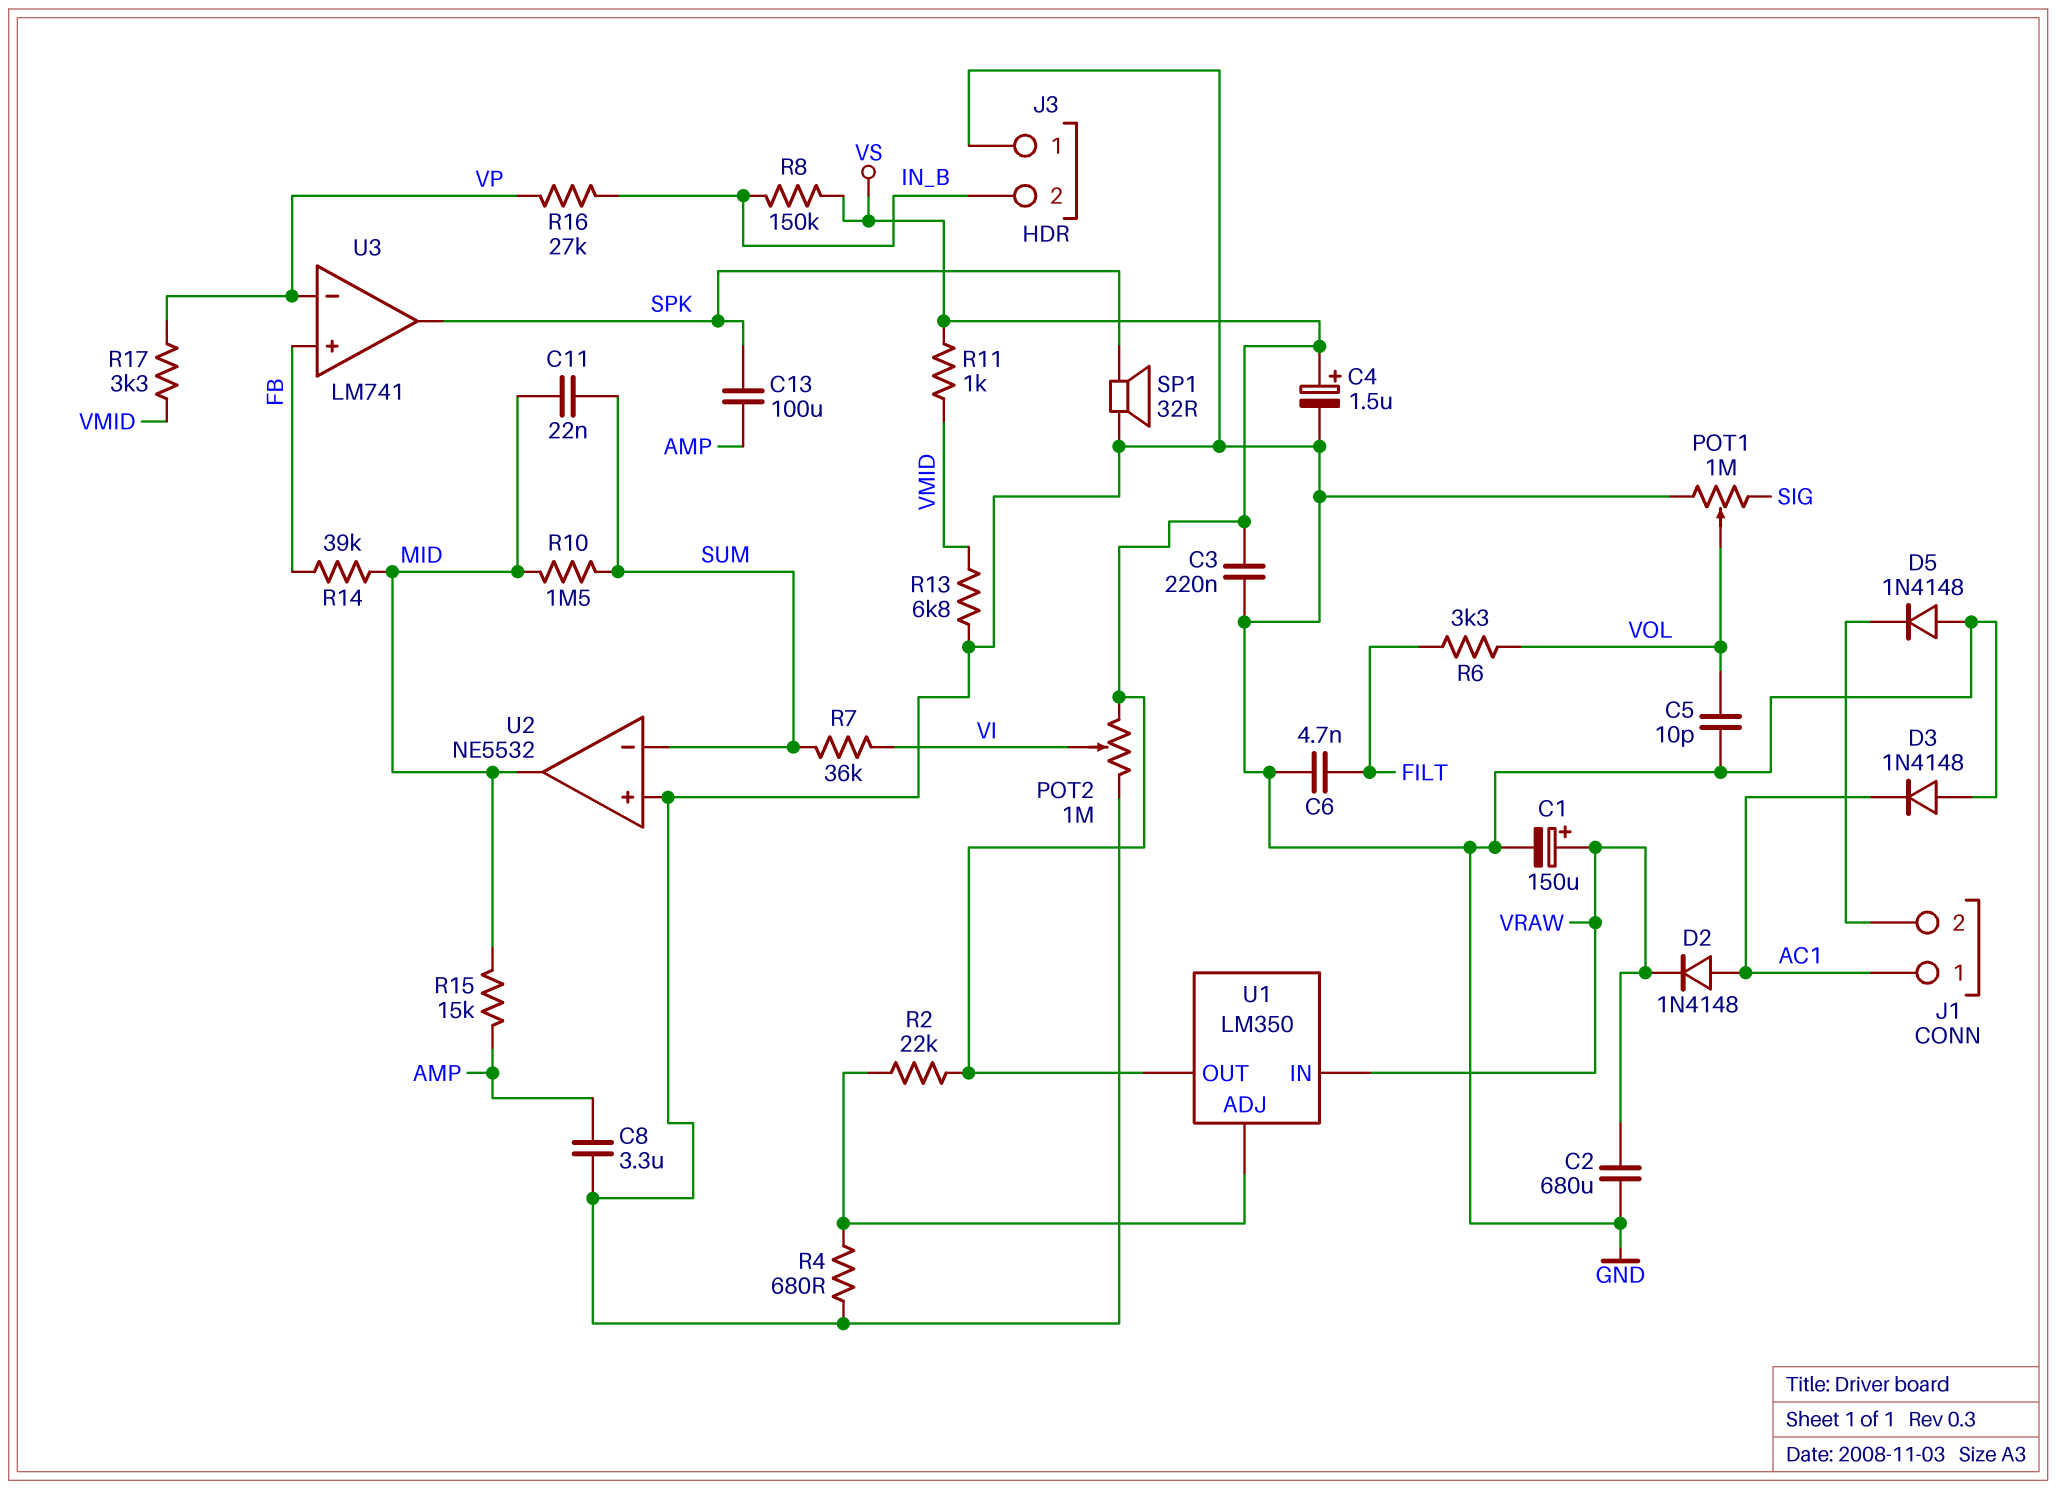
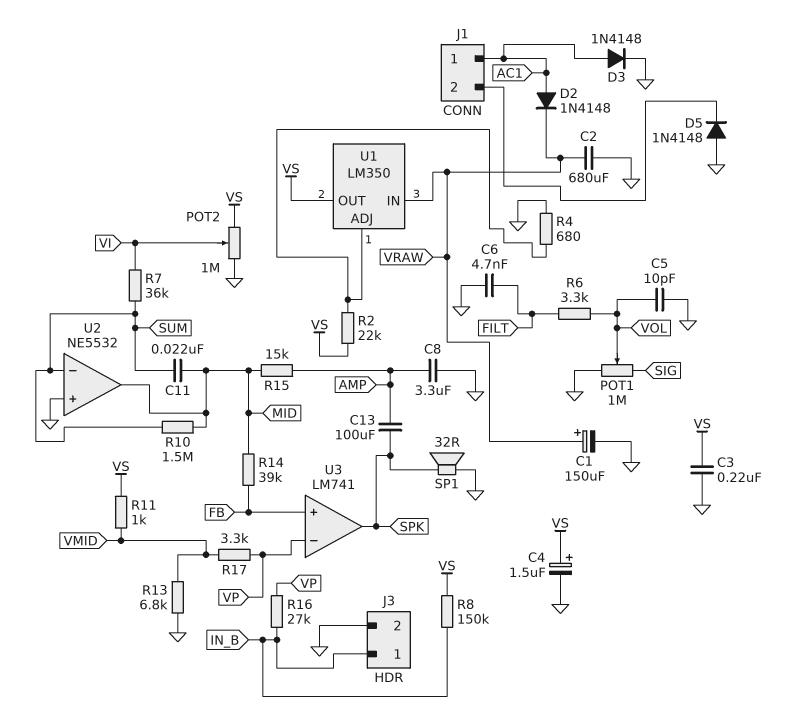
D3: diode 1N4148 (A GND, K AC1) -> diode 1N4148 (A AC1, K GND)
J3 pin 1: GND -> IN_B
J3 pin 2: IN_B -> GND

